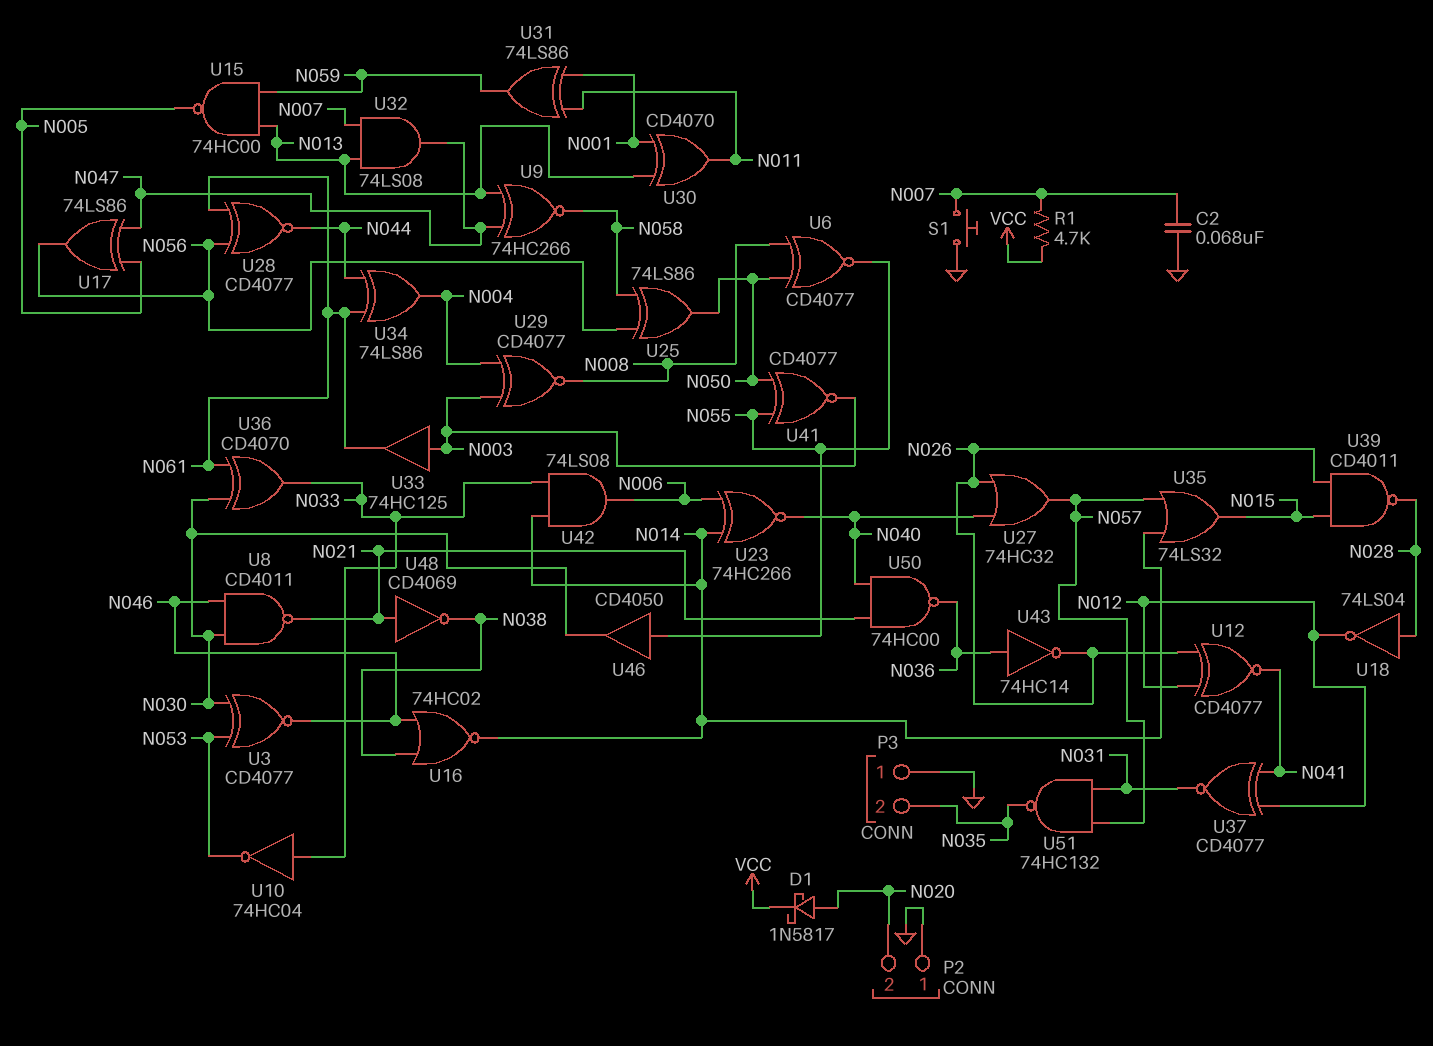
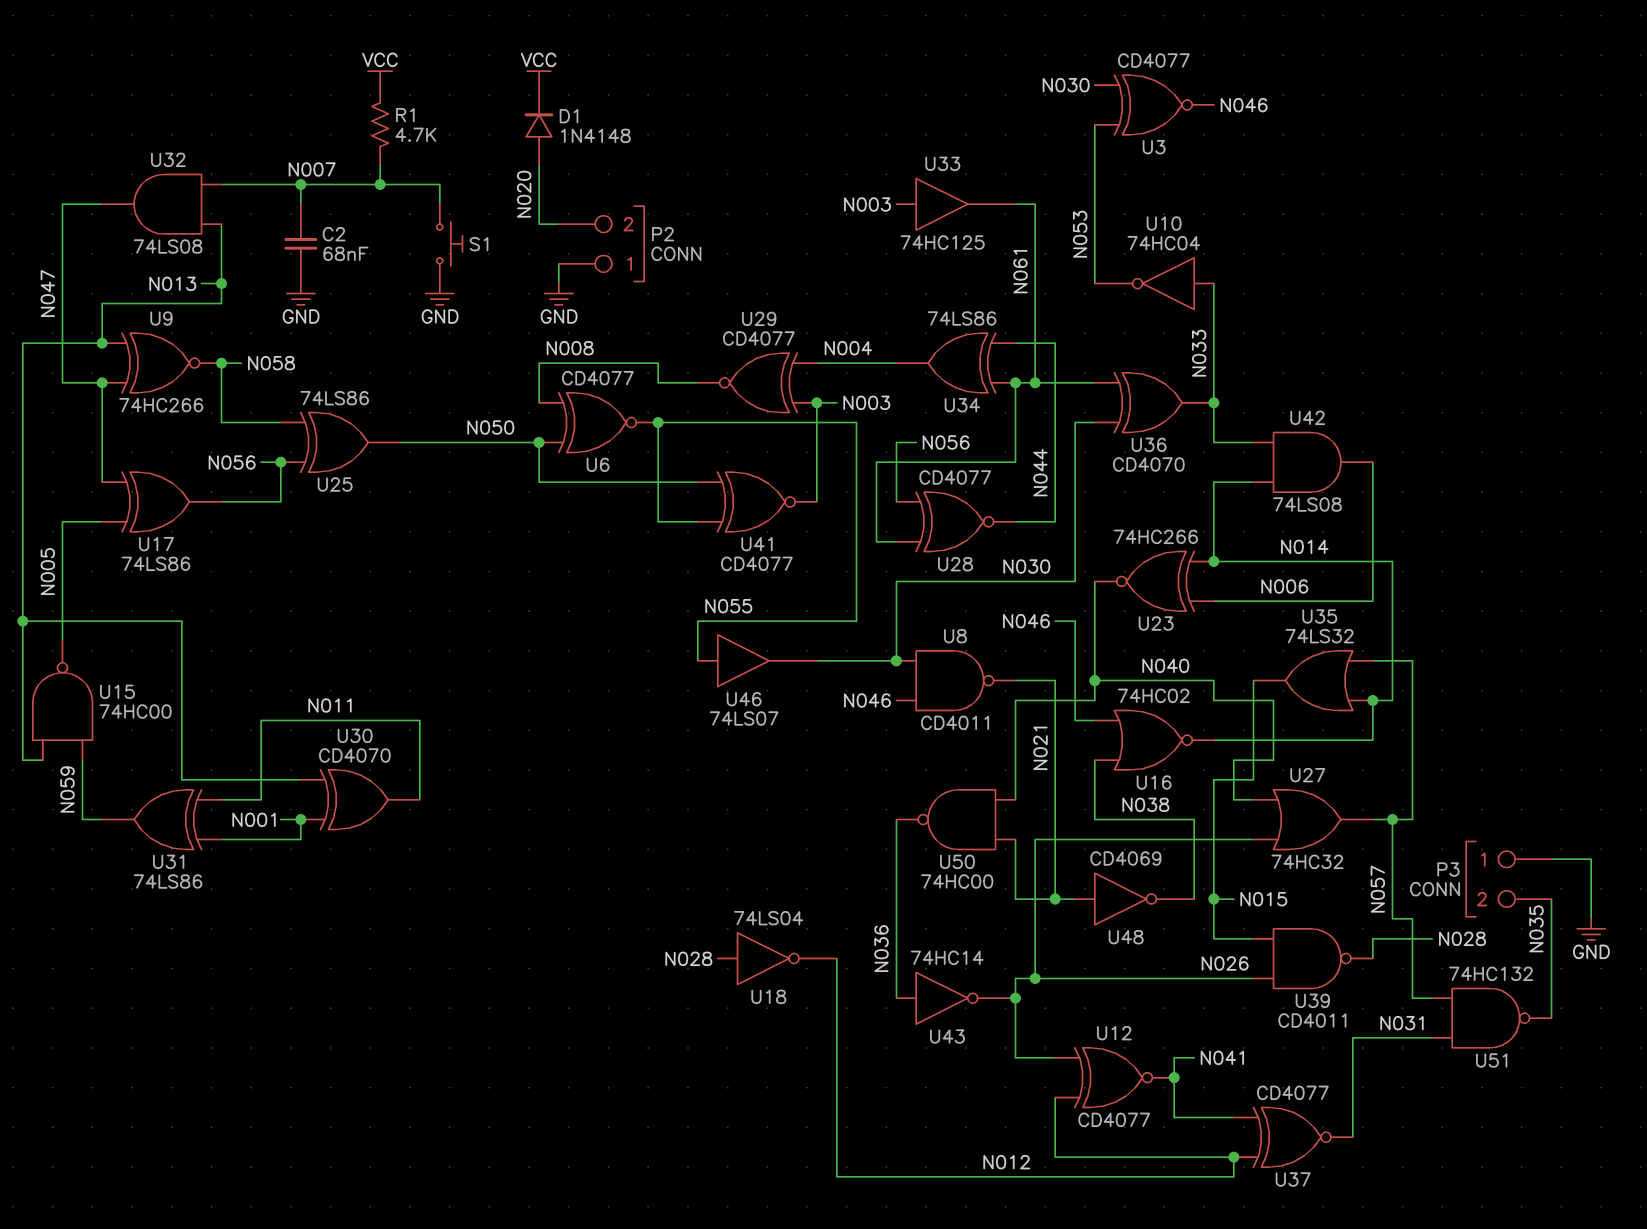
D1: schottky 1N5817 (A N020, K VCC) -> diode 1N4148 (A N020, K VCC)
U46: buffer CD4050 (in N055, out N030) -> buffer 74LS07 (in N055, out N030)

